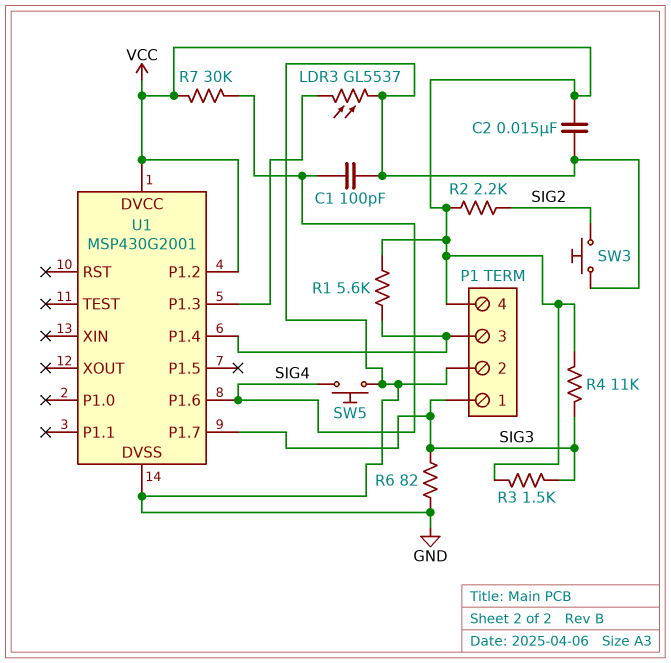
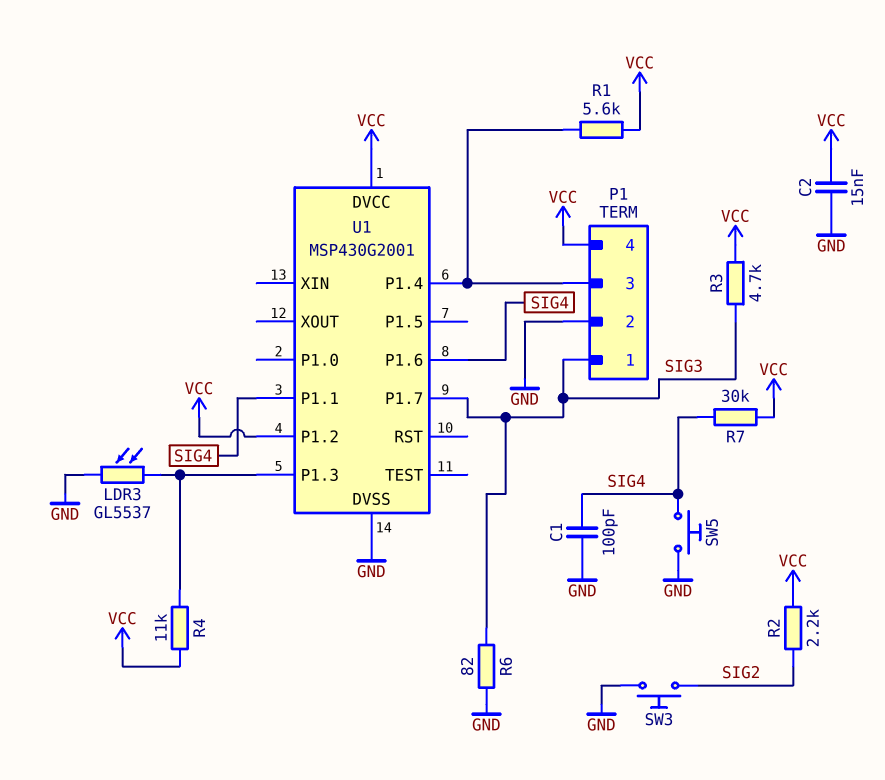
R3: 1.5k (SIG3, VCC) -> 4.7k (SIG3, VCC)
R4: 11k (SIG3, VCC) -> 11k (U1/P1.3, VCC)
U1 pin P1.1: none -> SIG4

